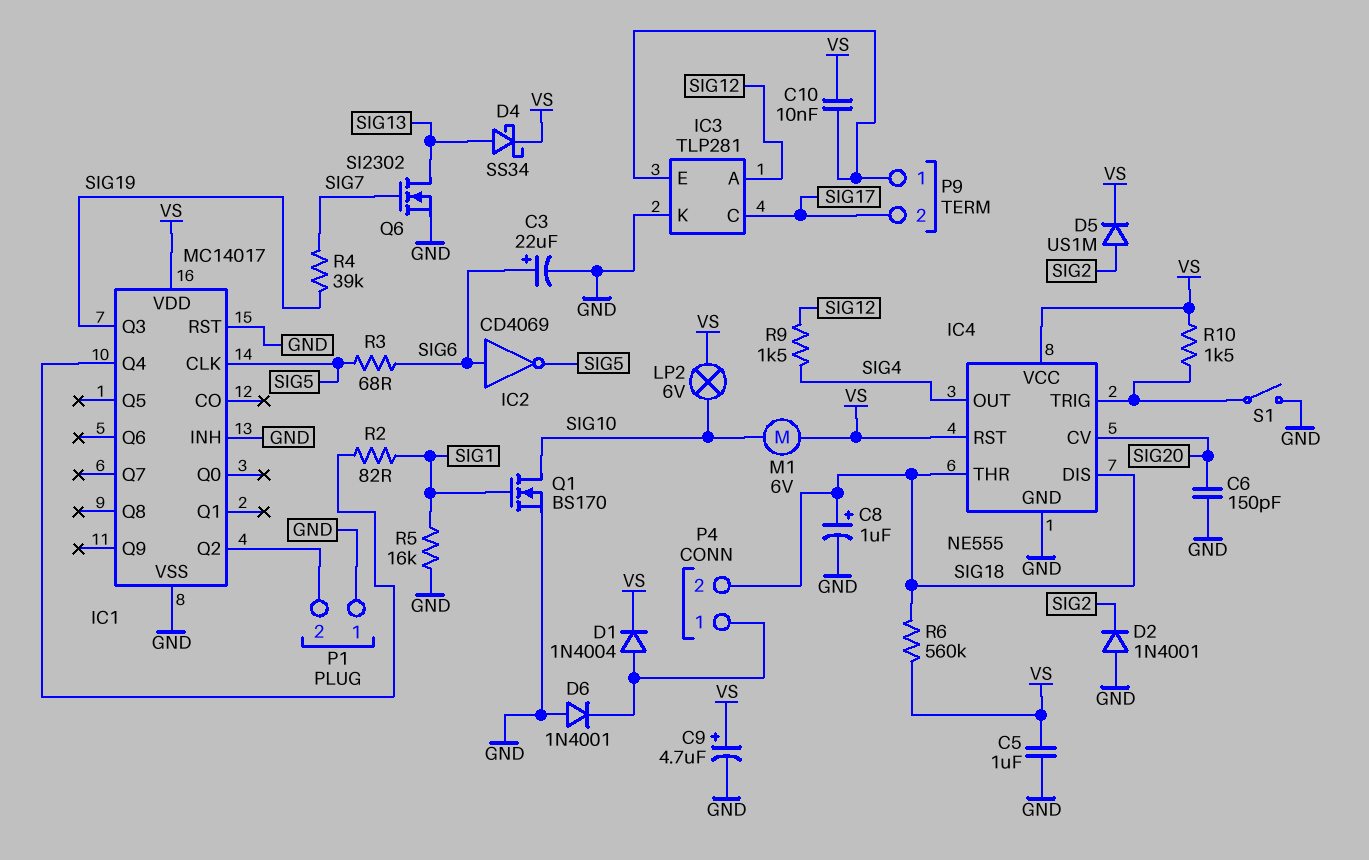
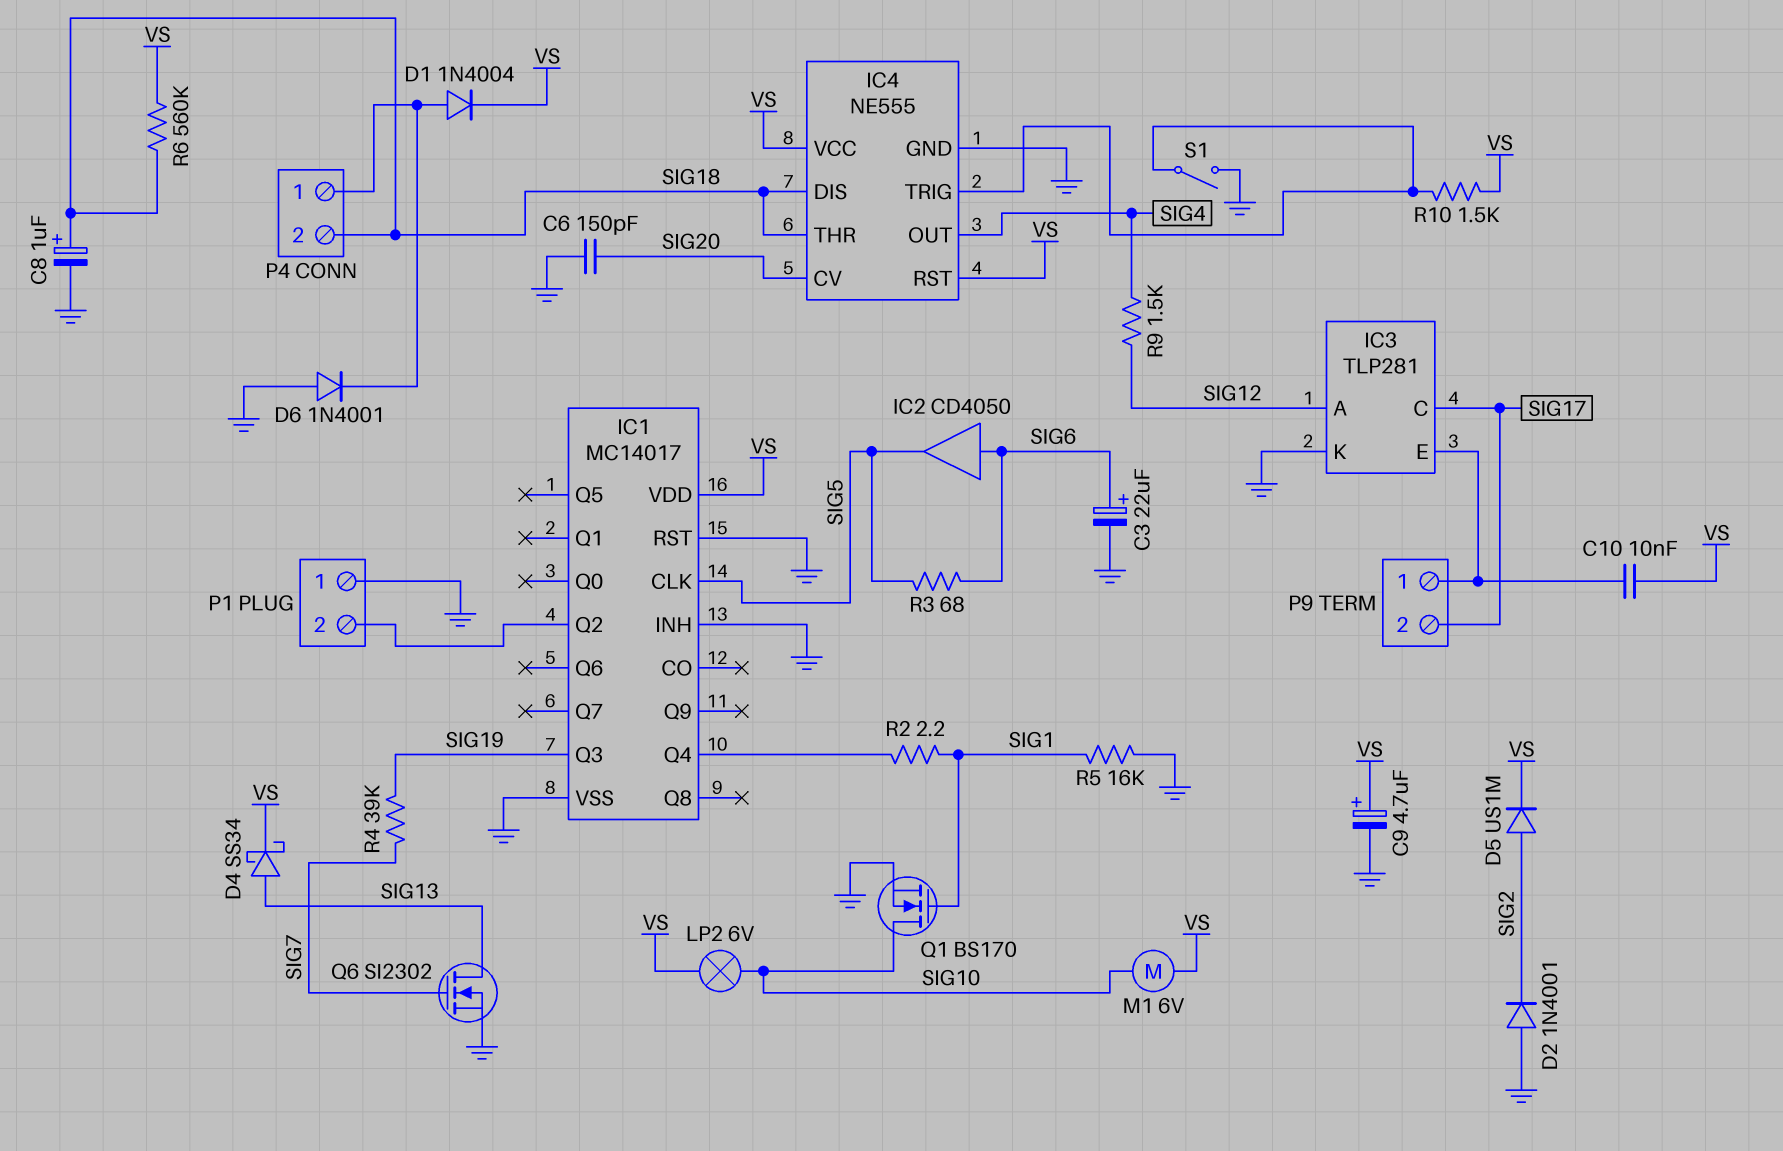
C5: 1uF (GND, VS) -> none
IC2: NOT CD4069 (in SIG6, out SIG5) -> buffer CD4050 (in SIG6, out SIG5)
R2: 82 (IC1/Q4, SIG1) -> 2.2 (IC1/Q4, SIG1)

